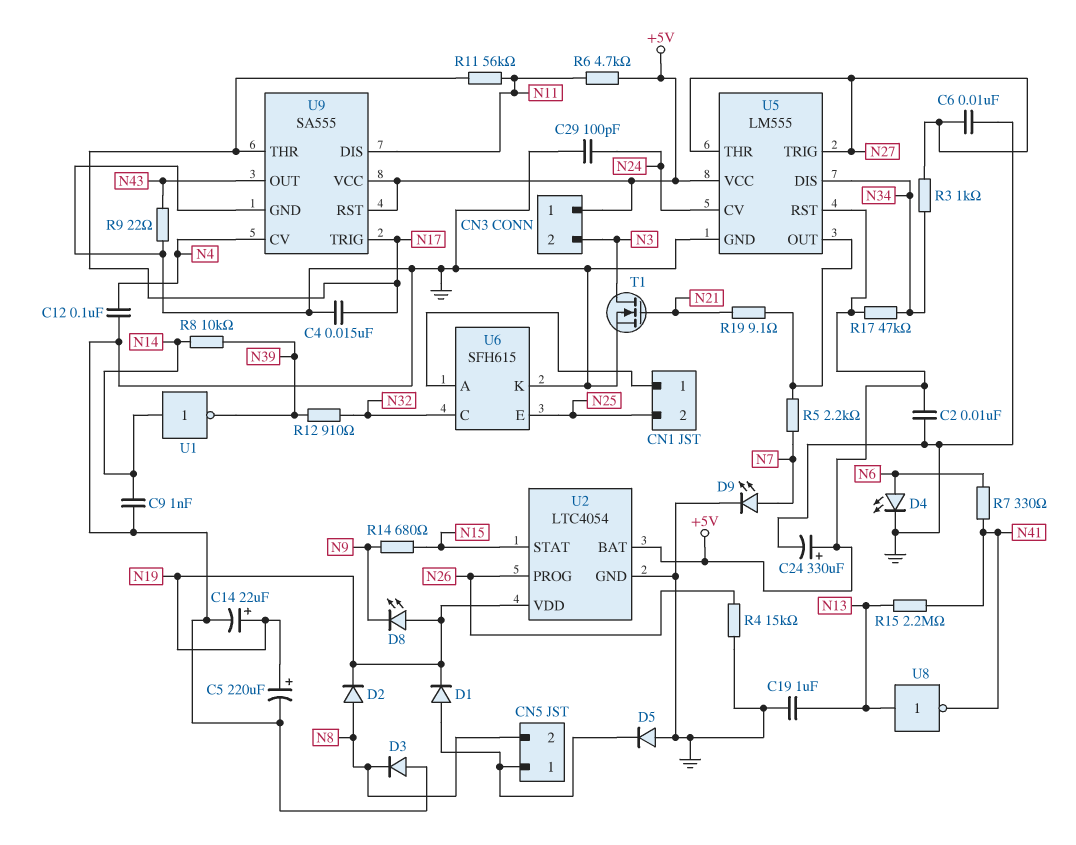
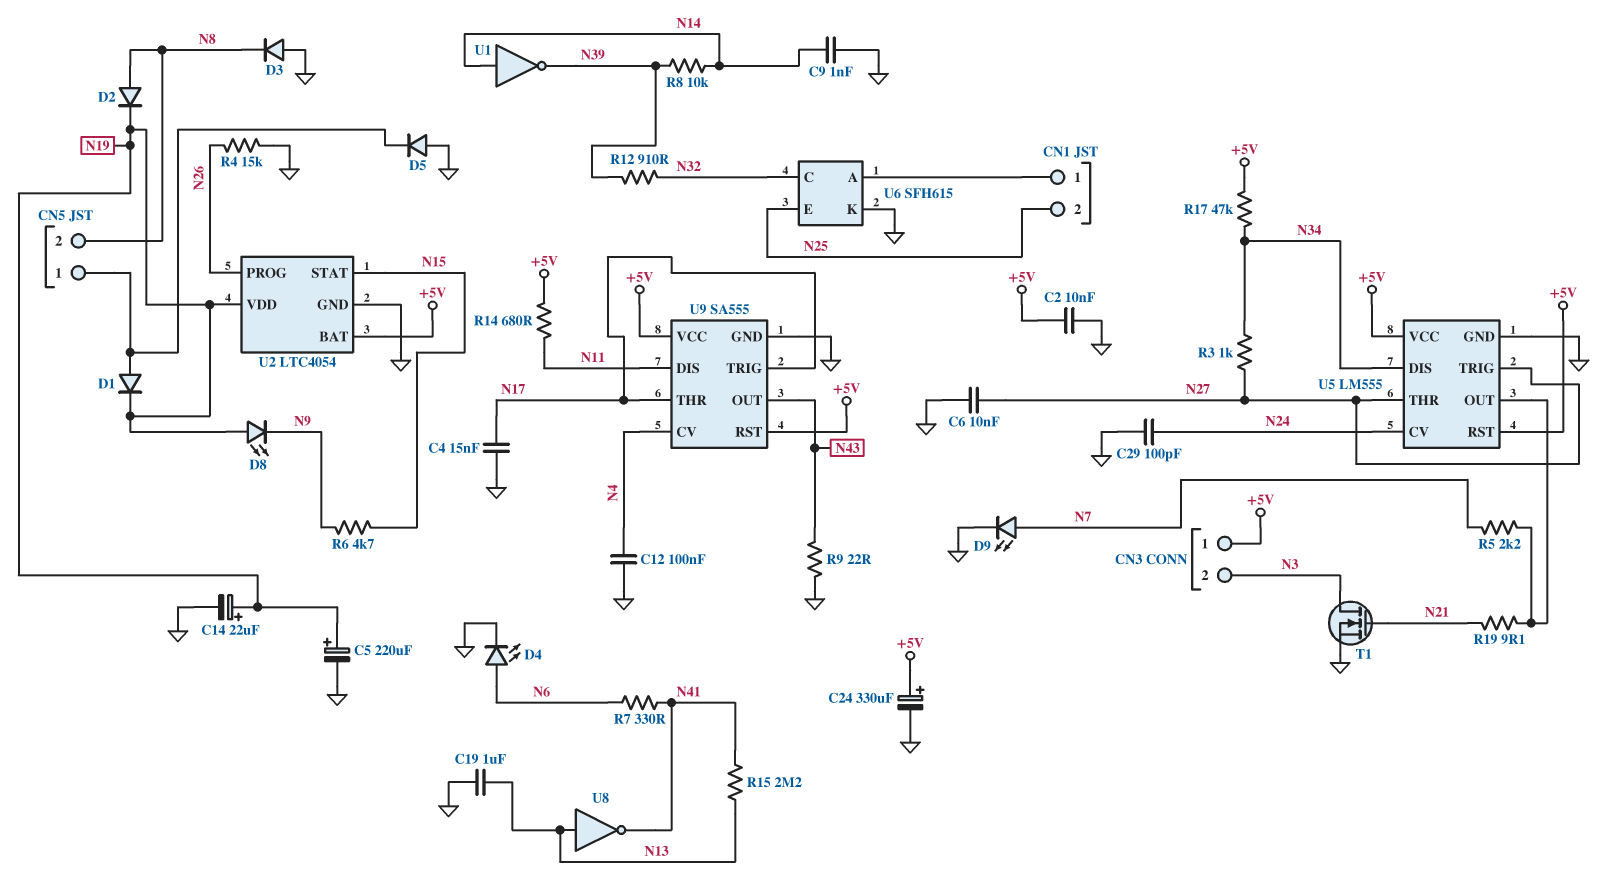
R6: 4.7k (+5V, N11) -> 4.7k (N9, N15)
R11: 56k (N11, N17) -> none
R14: 680 (N9, N15) -> 680 (+5V, N11)

